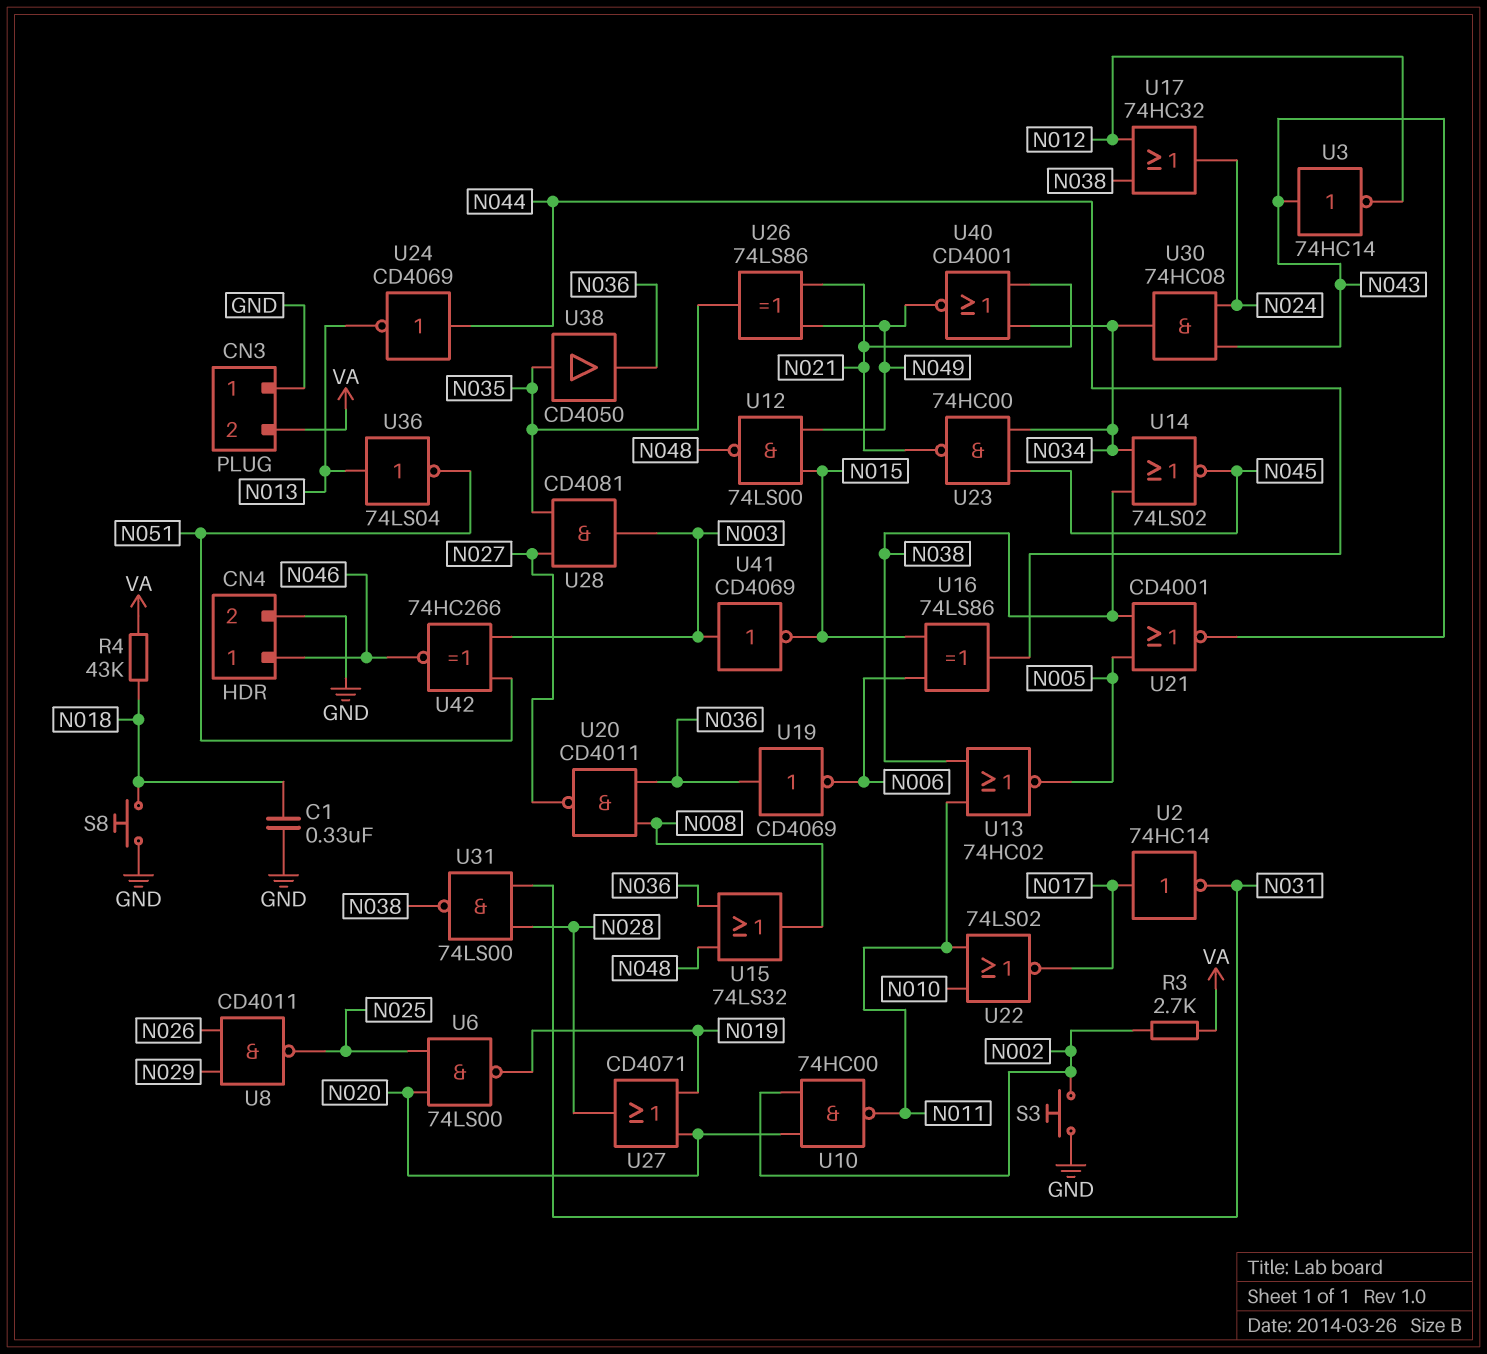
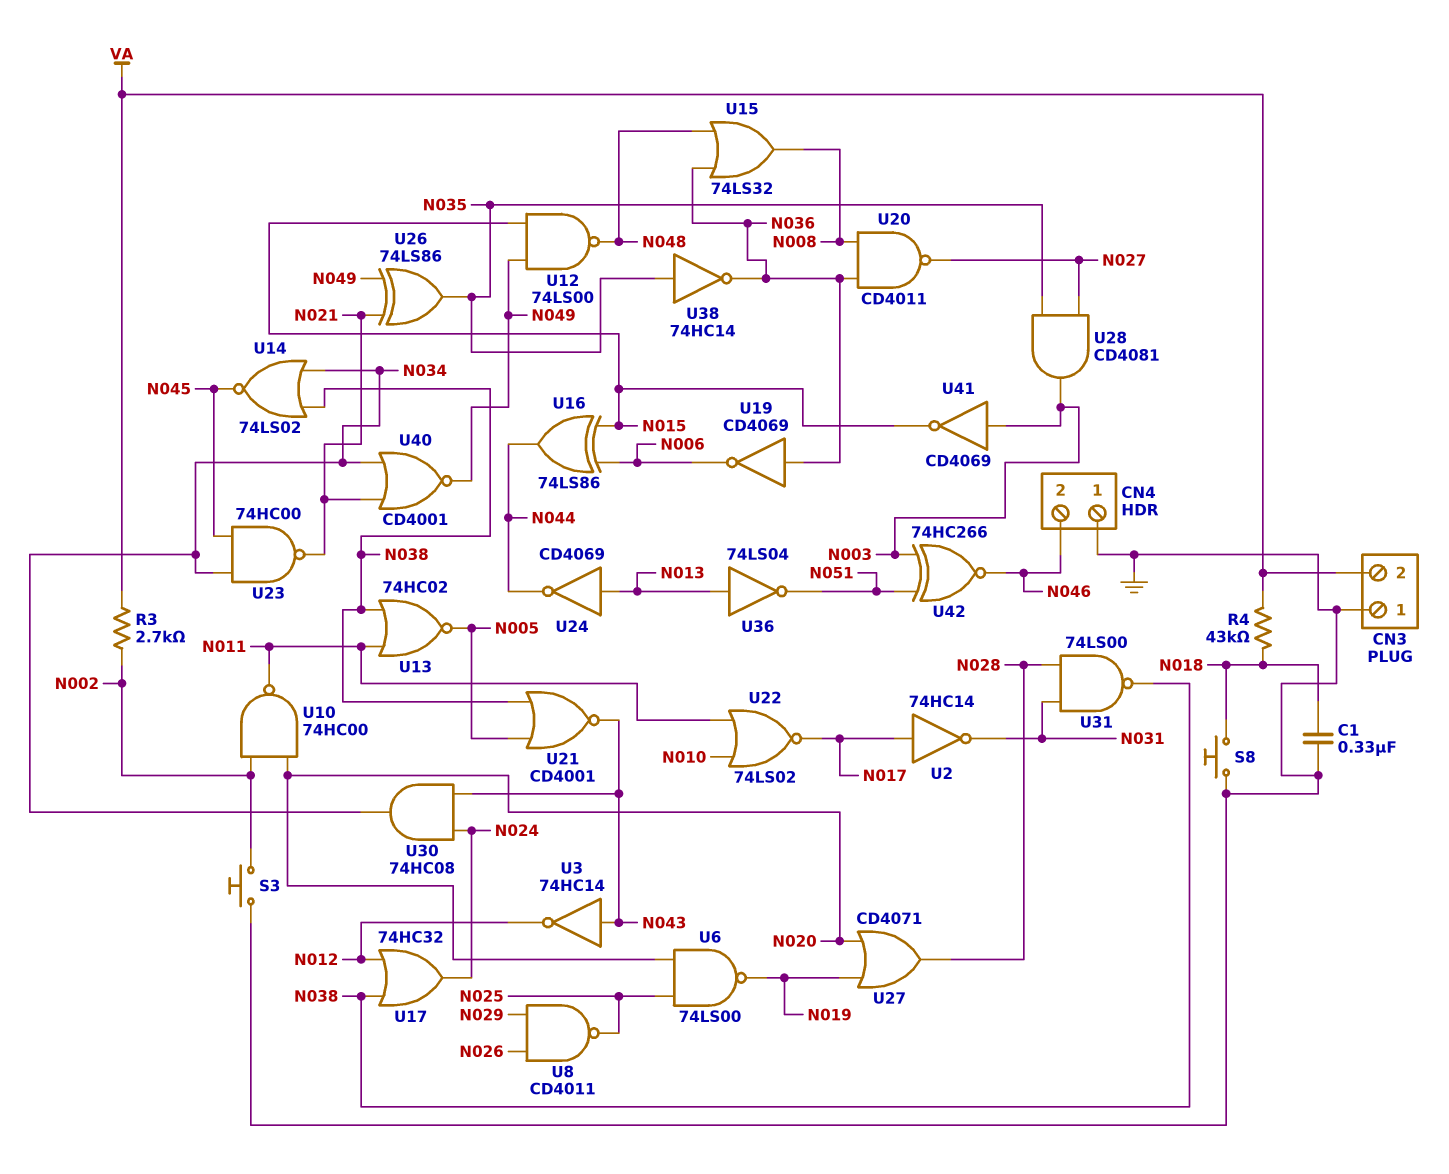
CN4 pin 1: N046 -> GND
CN4 pin 2: GND -> N046
U24: NOT CD4069 (in N044, out N013) -> NOT CD4069 (in N013, out N044)
U38: buffer CD4050 (in N035, out N036) -> NOT 74HC14 (in N035, out N036)

